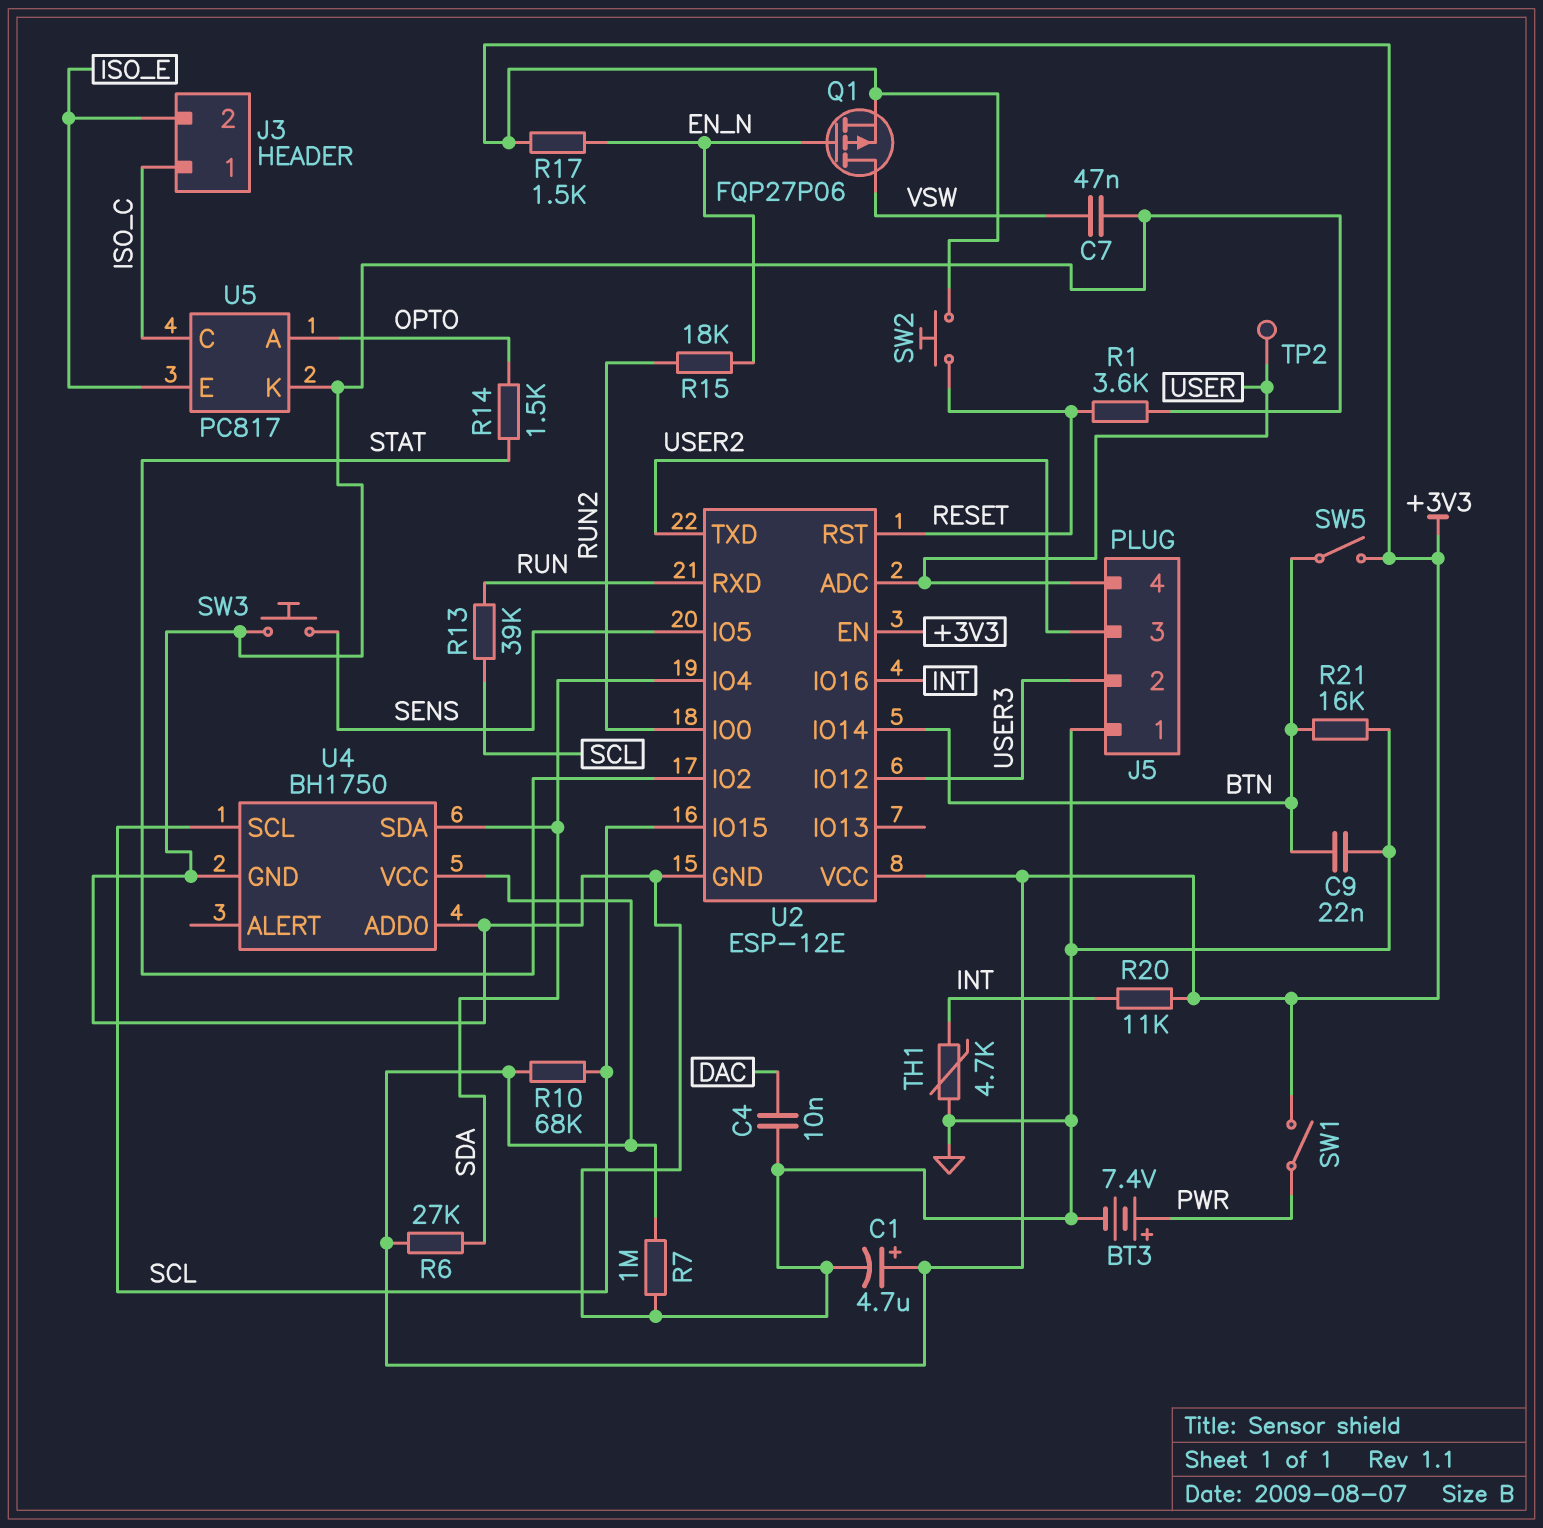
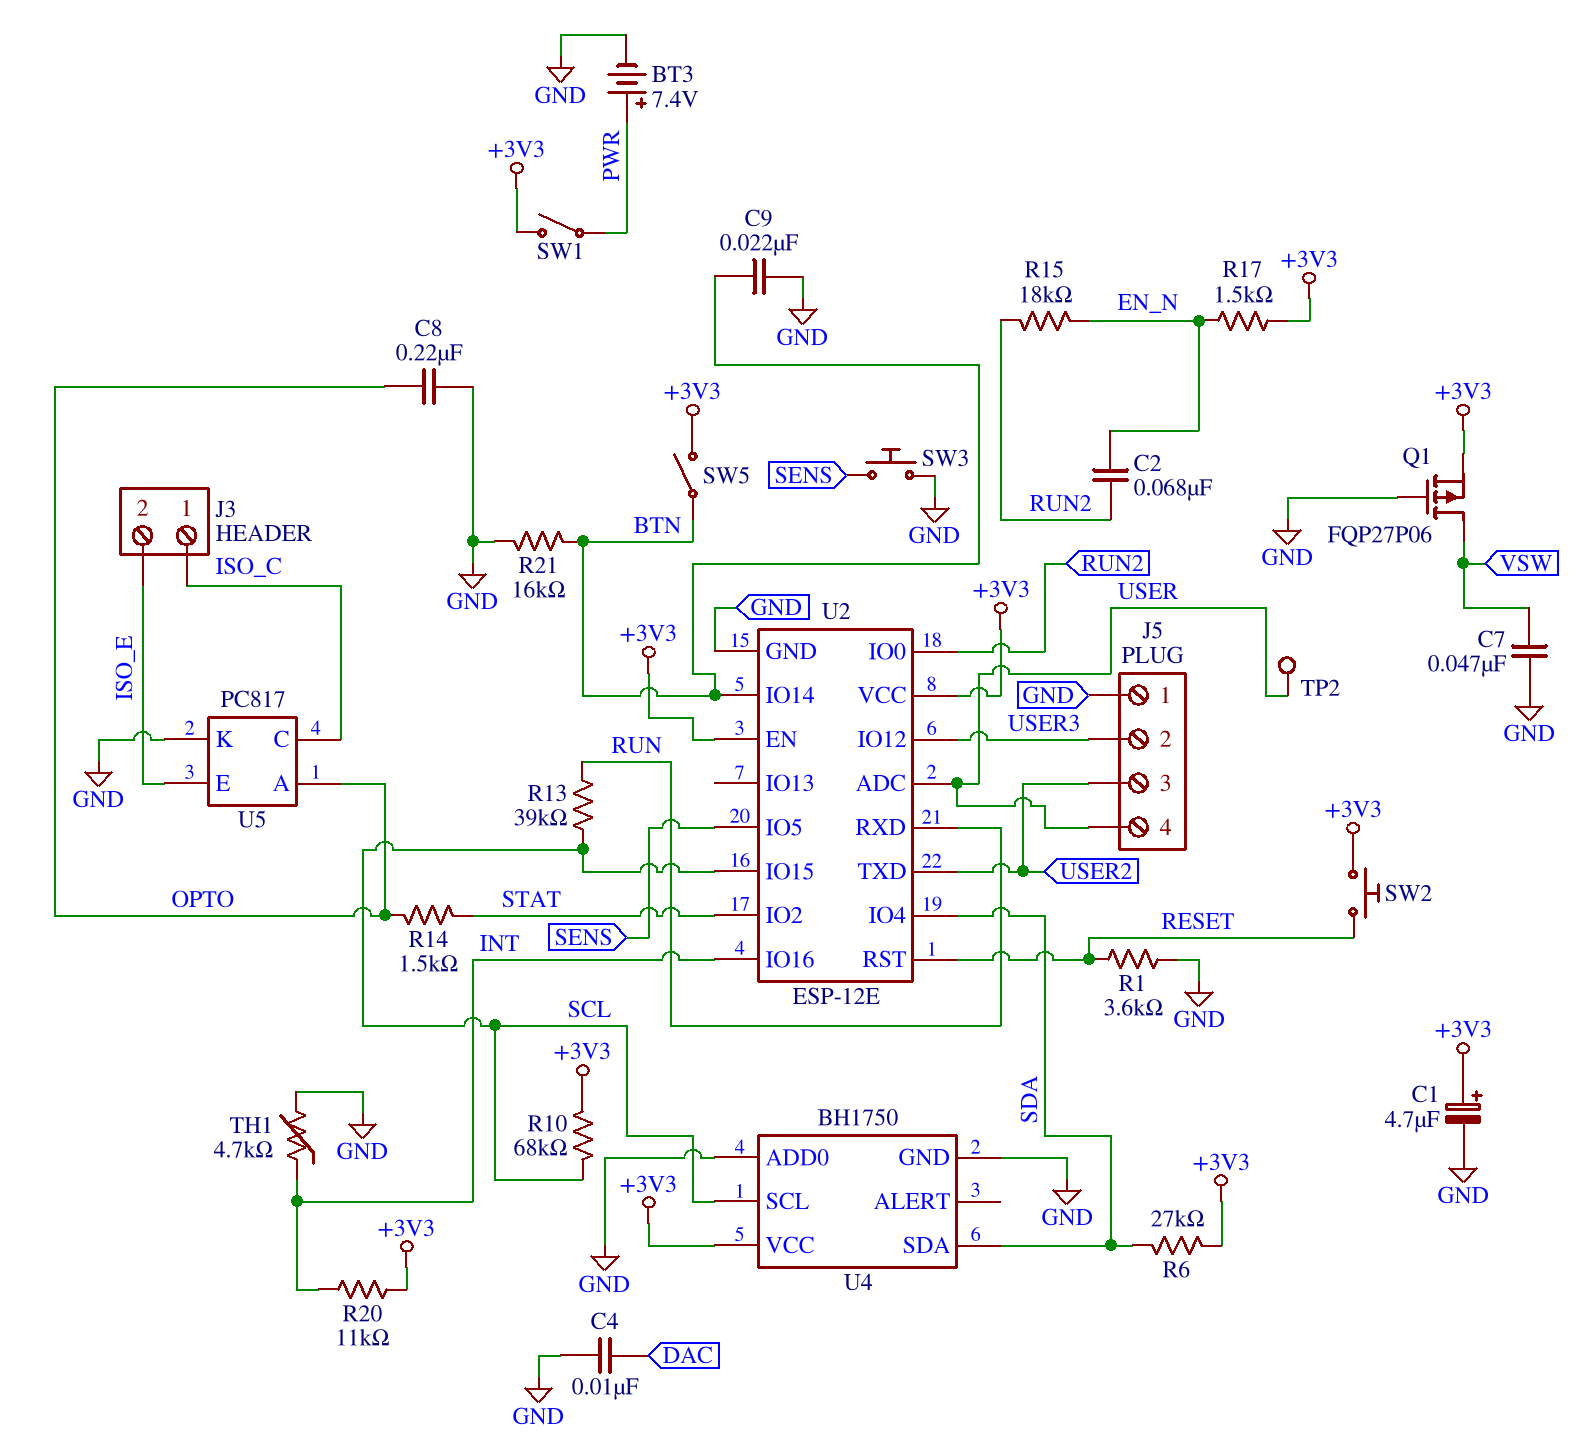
C2: none -> 68nF (EN_N, RUN2)
C8: none -> 220nF (GND, OPTO)
Q1: PMOS FQP27P06 (G EN_N, D VSW, S +3V3) -> PMOS FQP27P06 (G GND, D VSW, S +3V3)
R7: 1M (+3V3, GND) -> none

